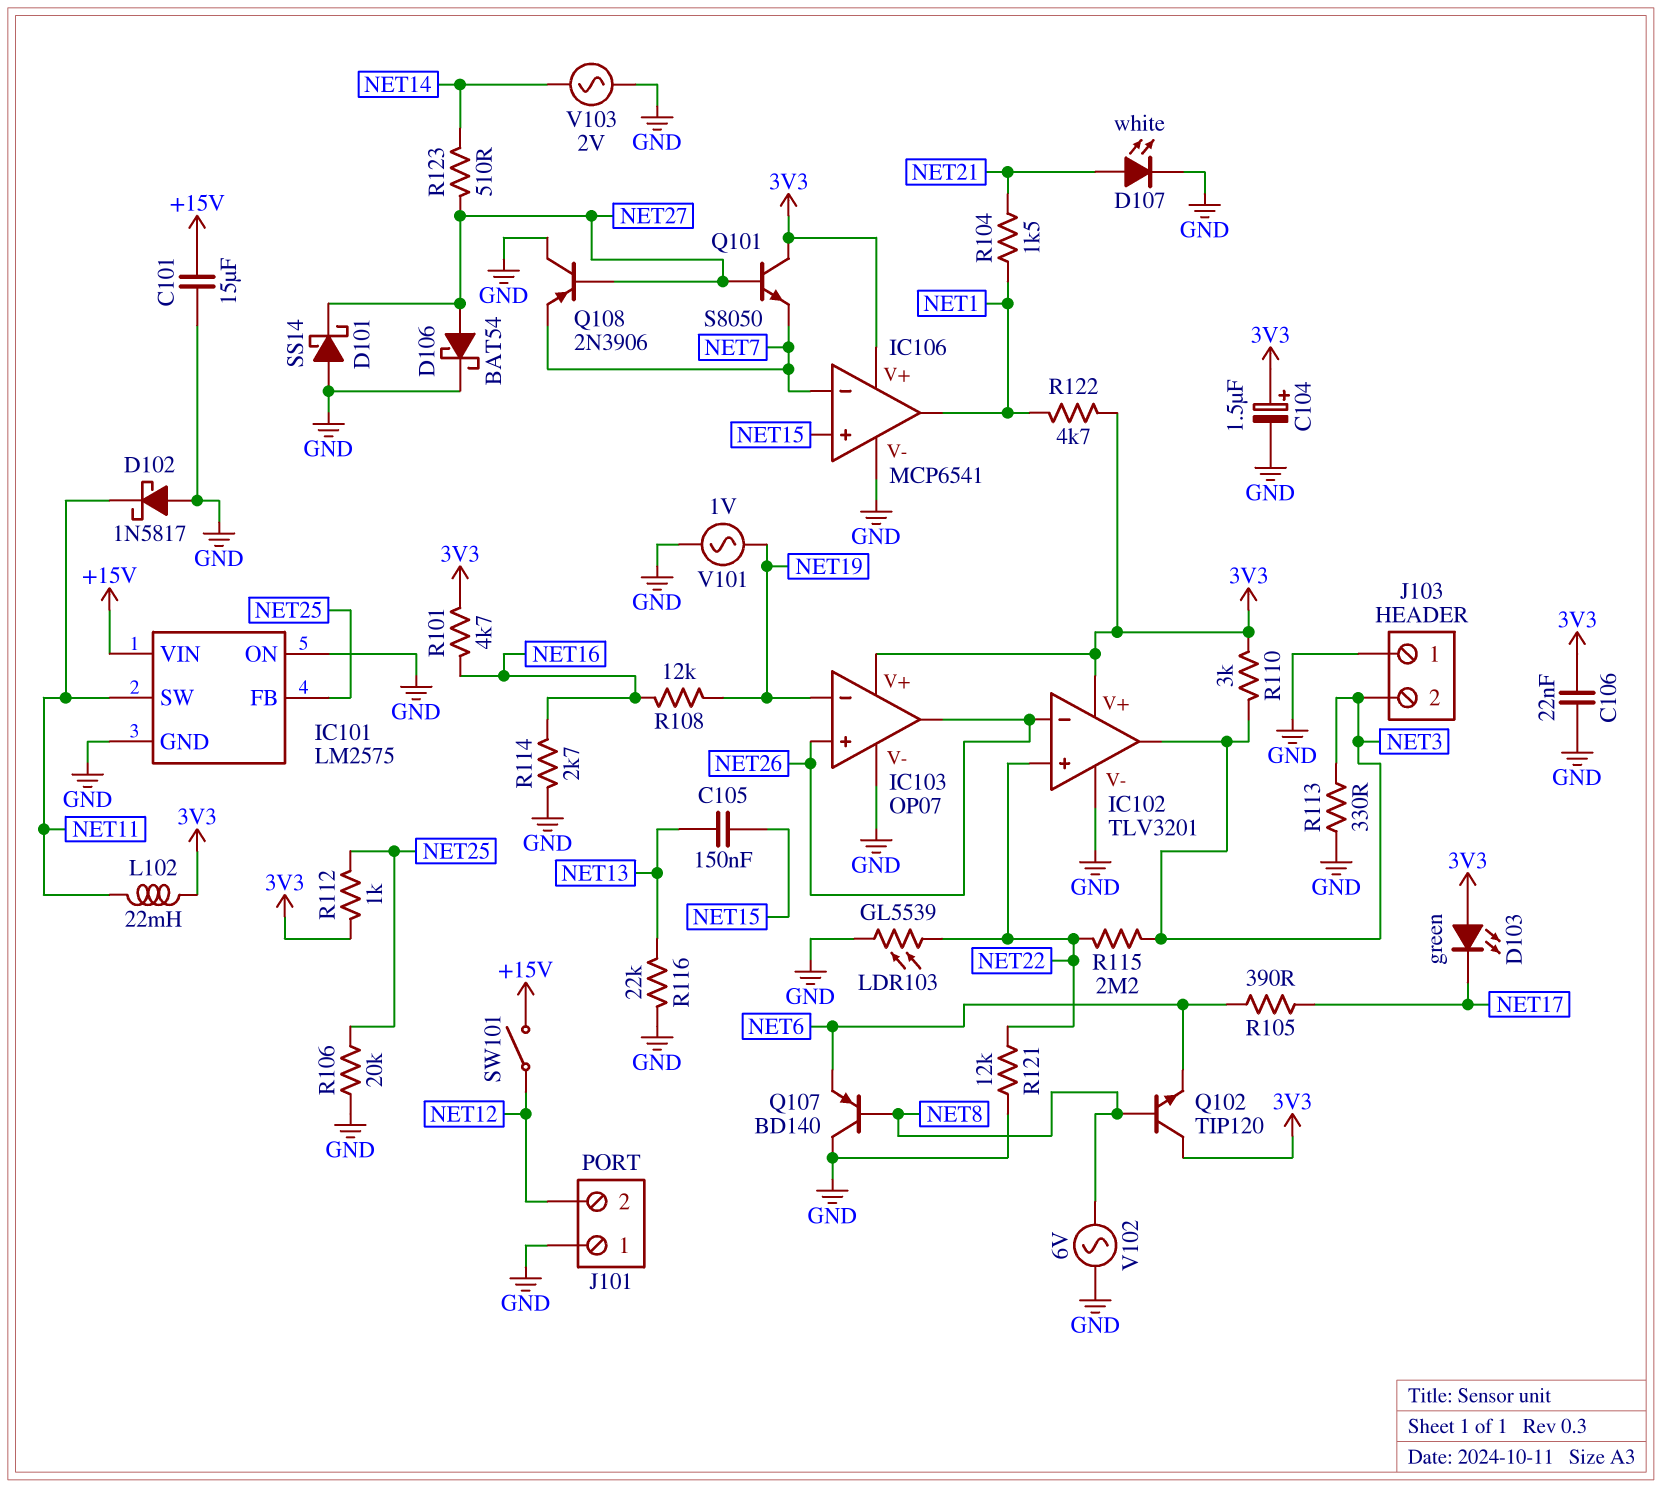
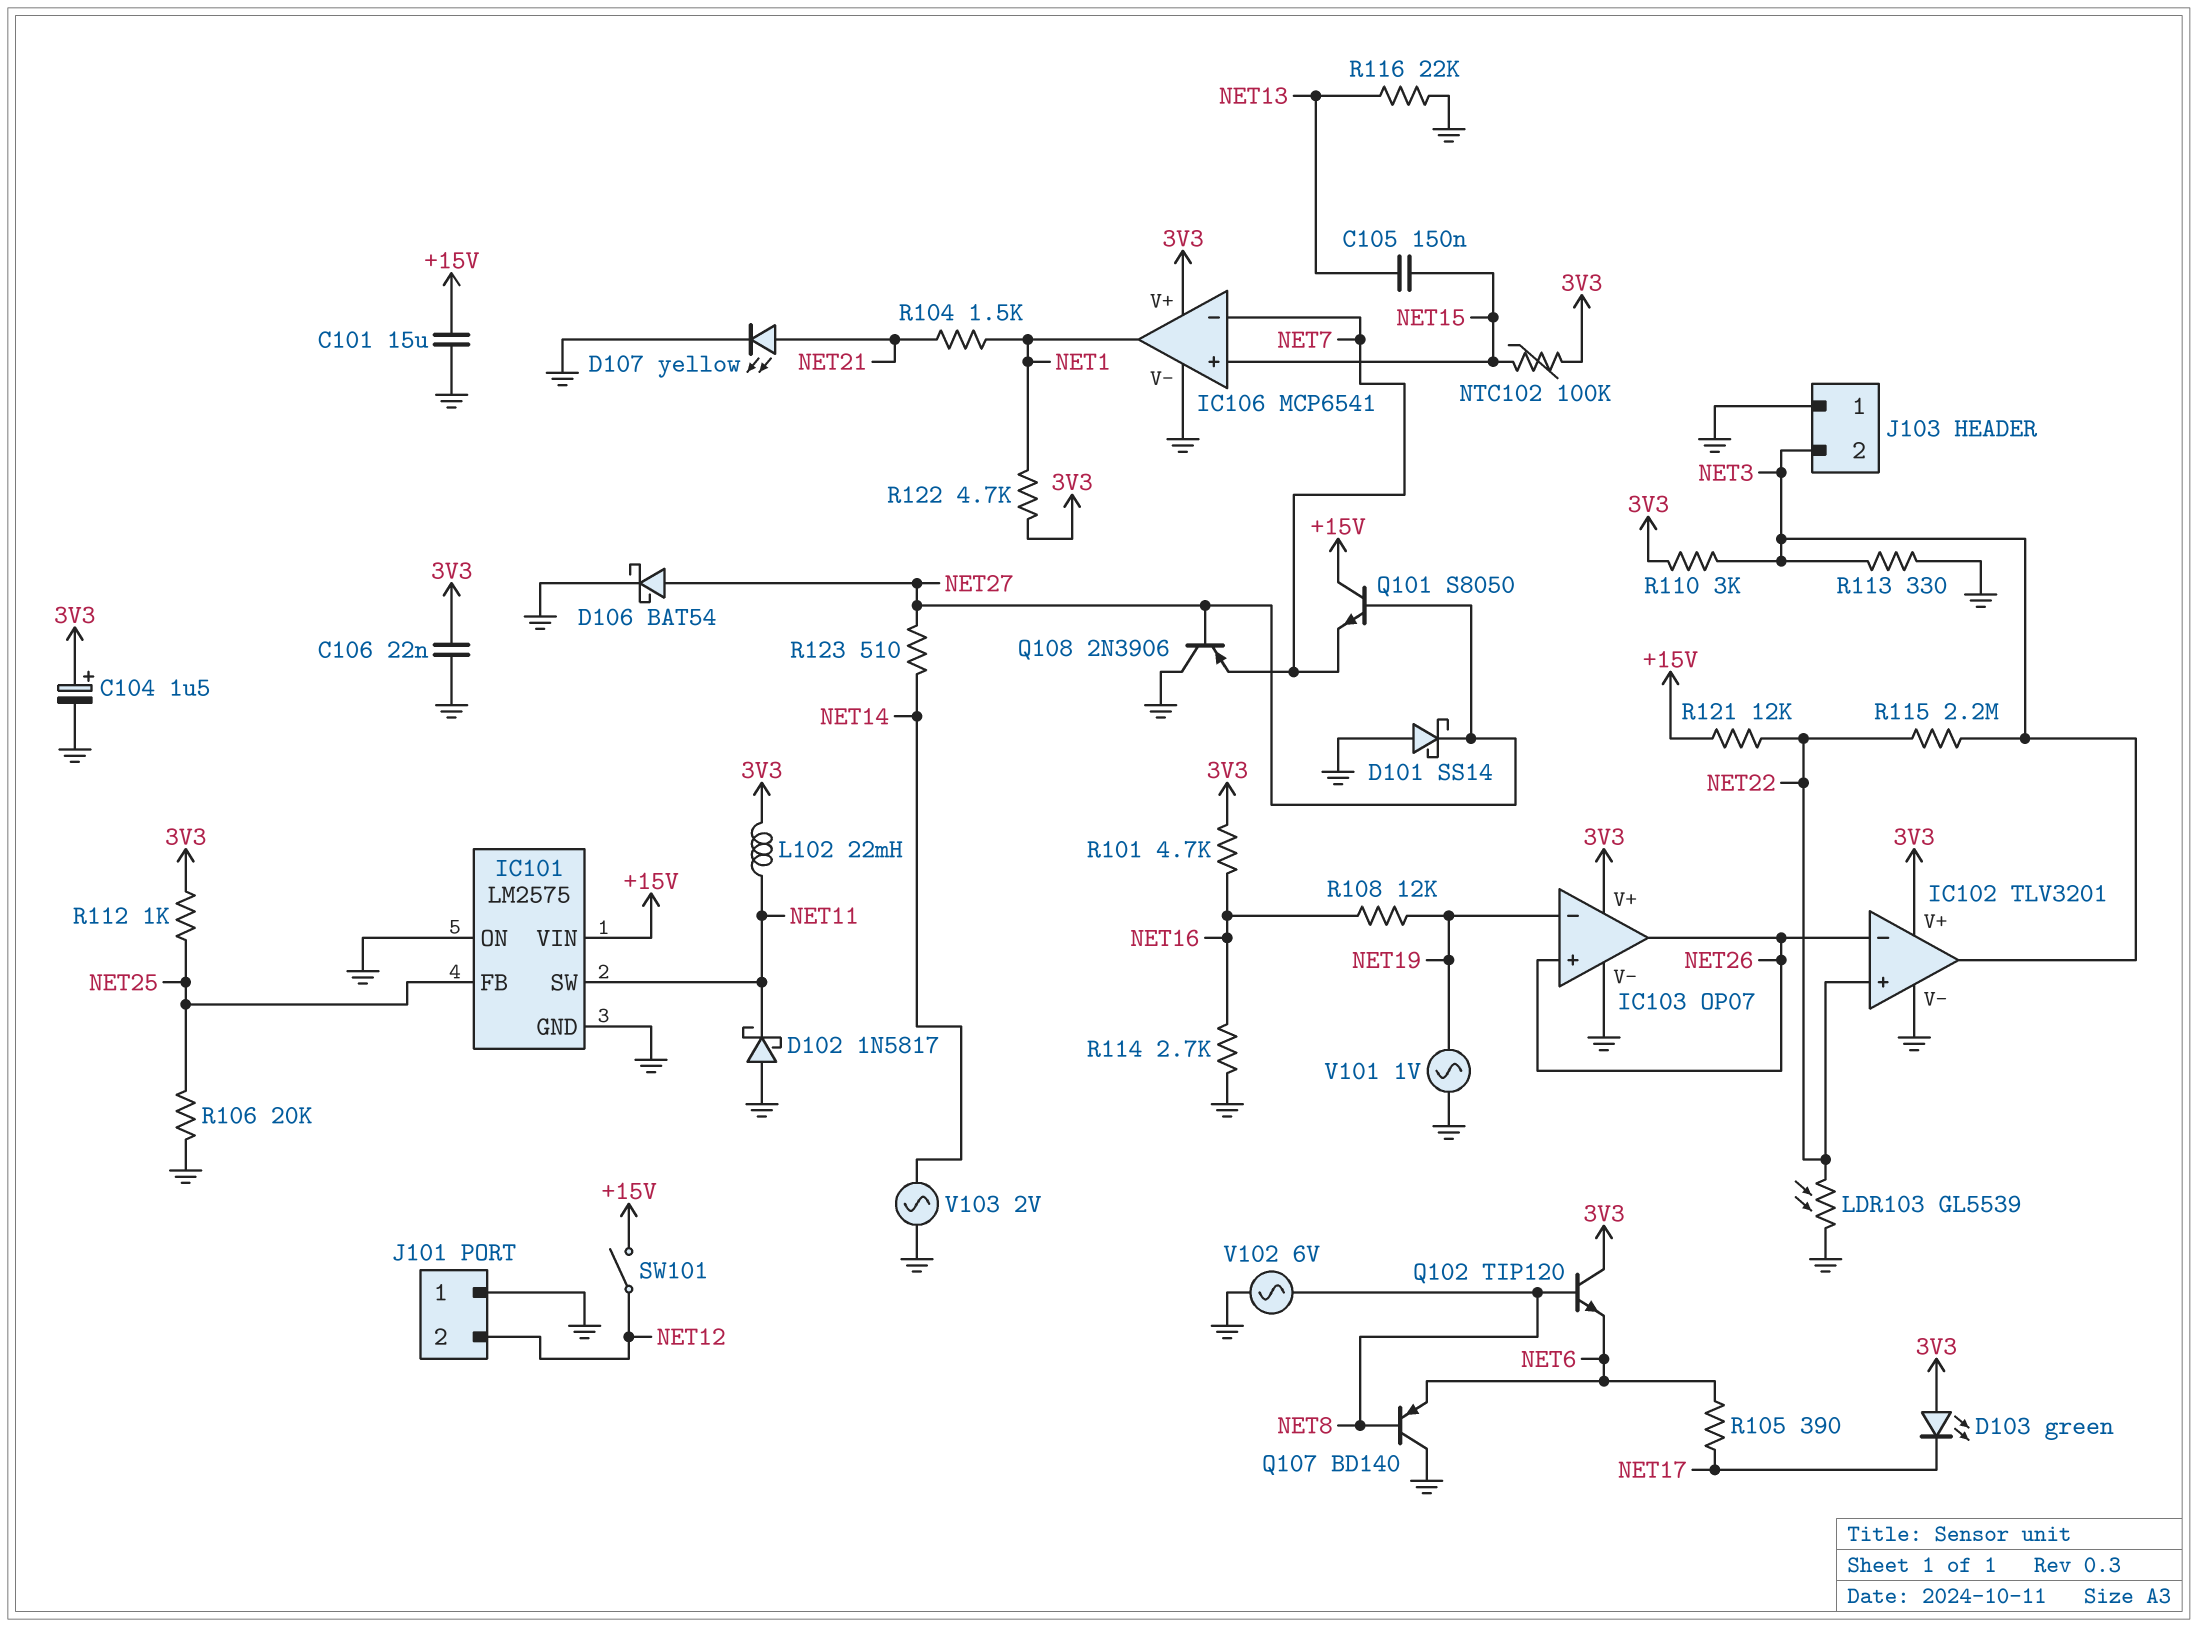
D107: LED white (A NET21, K GND) -> LED yellow (A NET21, K GND)
NTC102: none -> 100k (3V3, NET15)
Q101: NPN S8050 (B NET27, C 3V3, E NET7) -> NPN S8050 (B NET27, C +15V, E NET7)
R121: 12k (GND, NET22) -> 12k (+15V, NET22)

